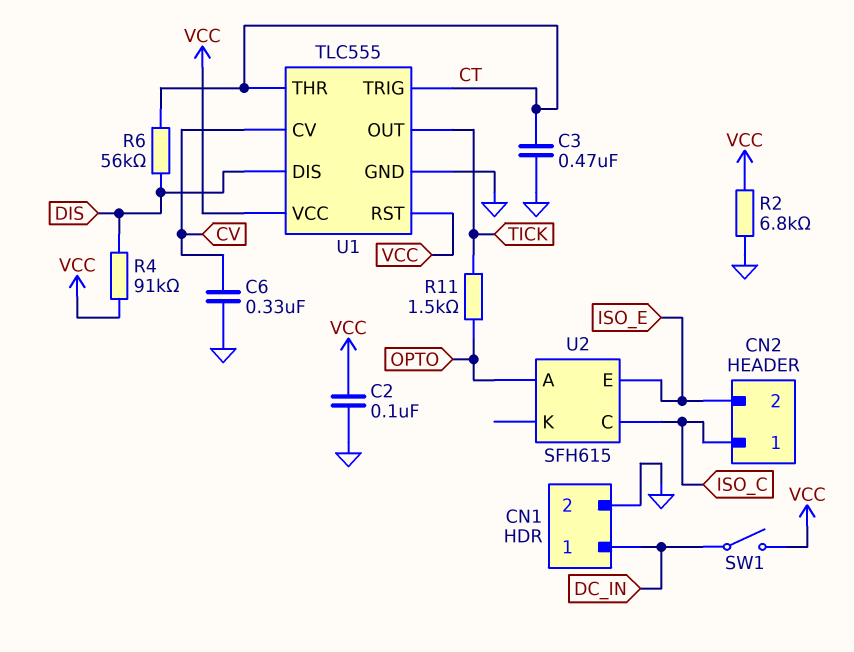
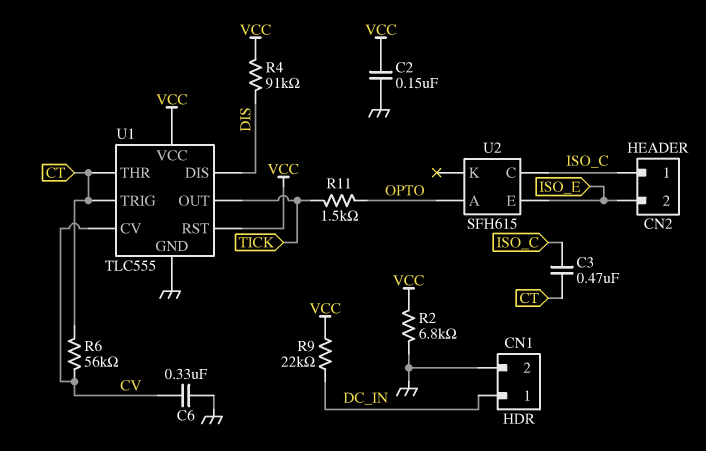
C2: 100nF (GND, VCC) -> 150nF (GND, VCC)
C3: 470nF (CT, GND) -> 470nF (CT, ISO_C)
R6: 56k (CT, DIS) -> 56k (CT, CV)
R9: none -> 22k (DC_IN, VCC)
SW1: switch (DC_IN, VCC) -> none

